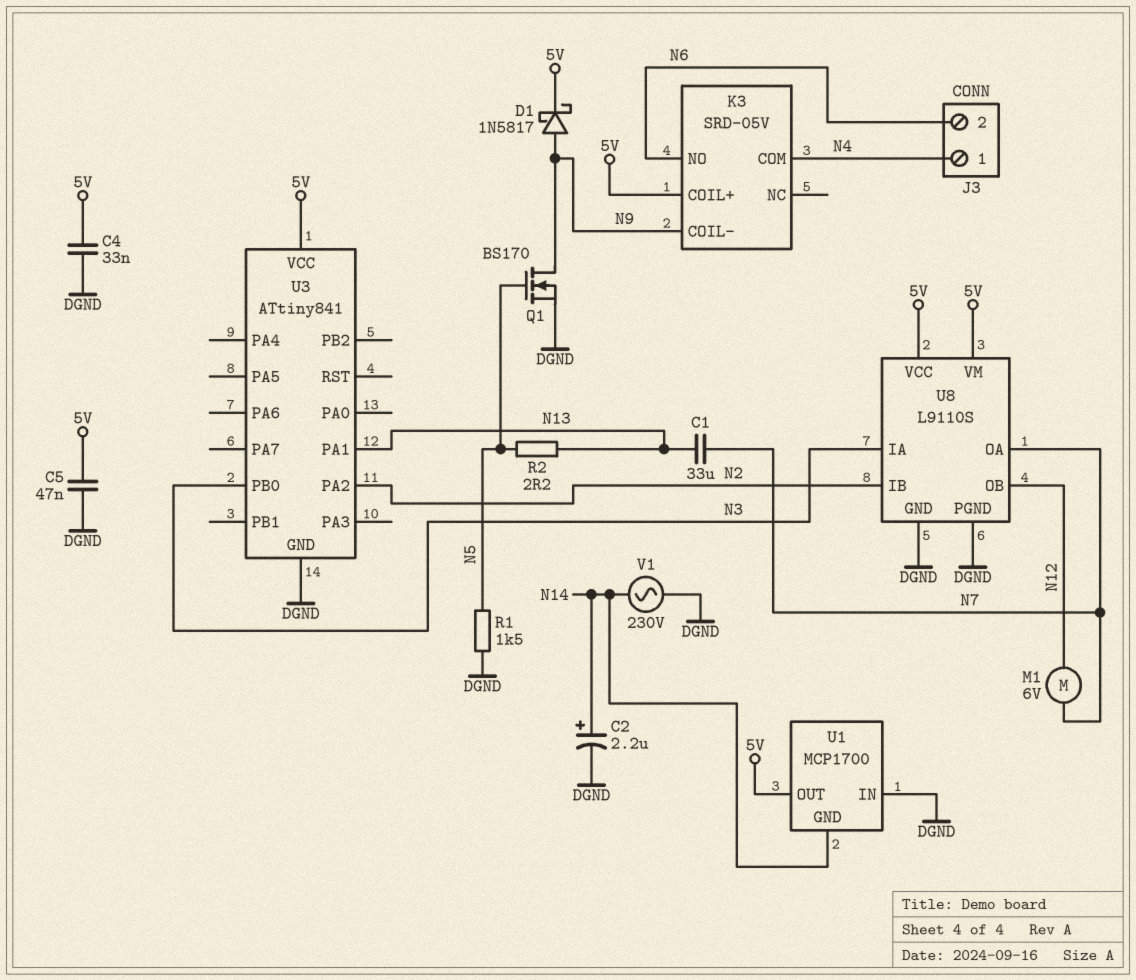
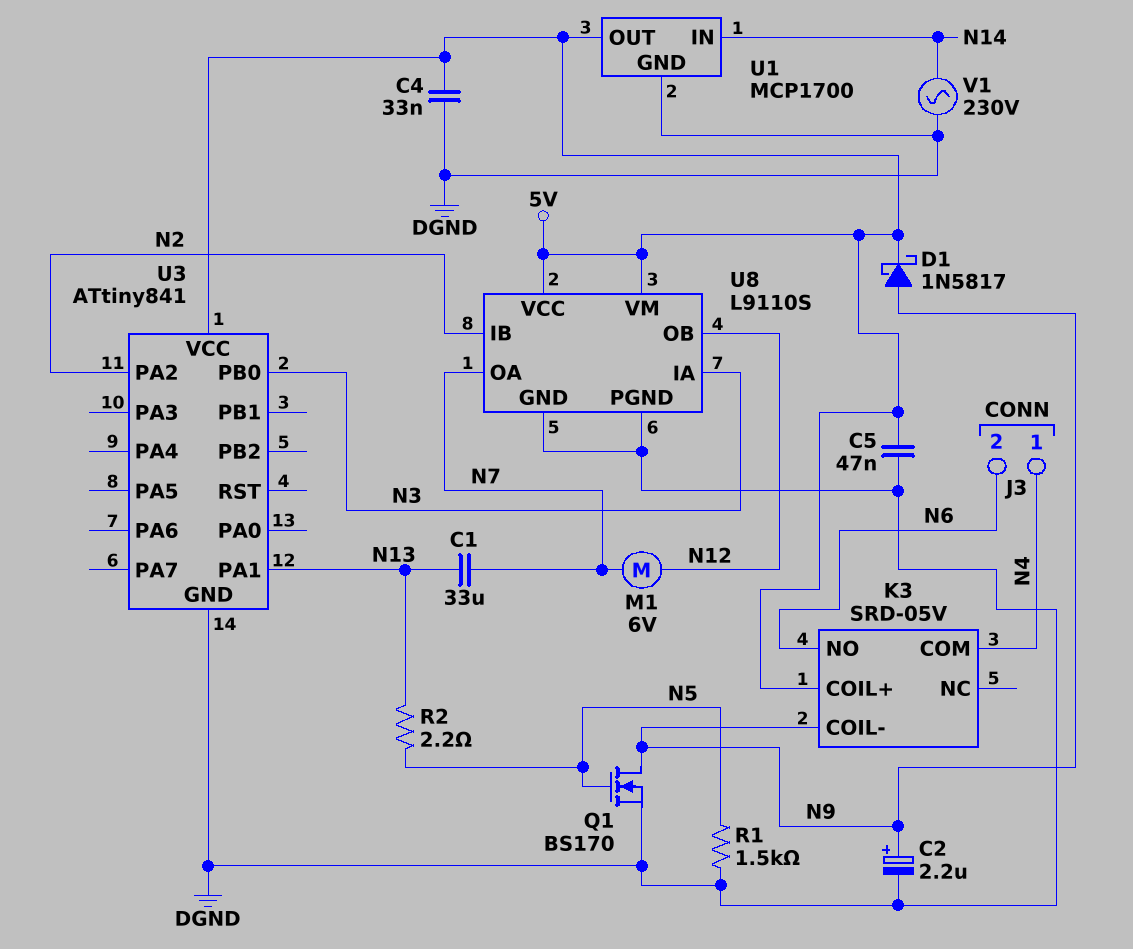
C2: 2.2uF (plus N14, minus DGND) -> 2.2uF (plus N9, minus DGND)
U1 pin GND: N14 -> DGND
U1 pin IN: DGND -> N14

